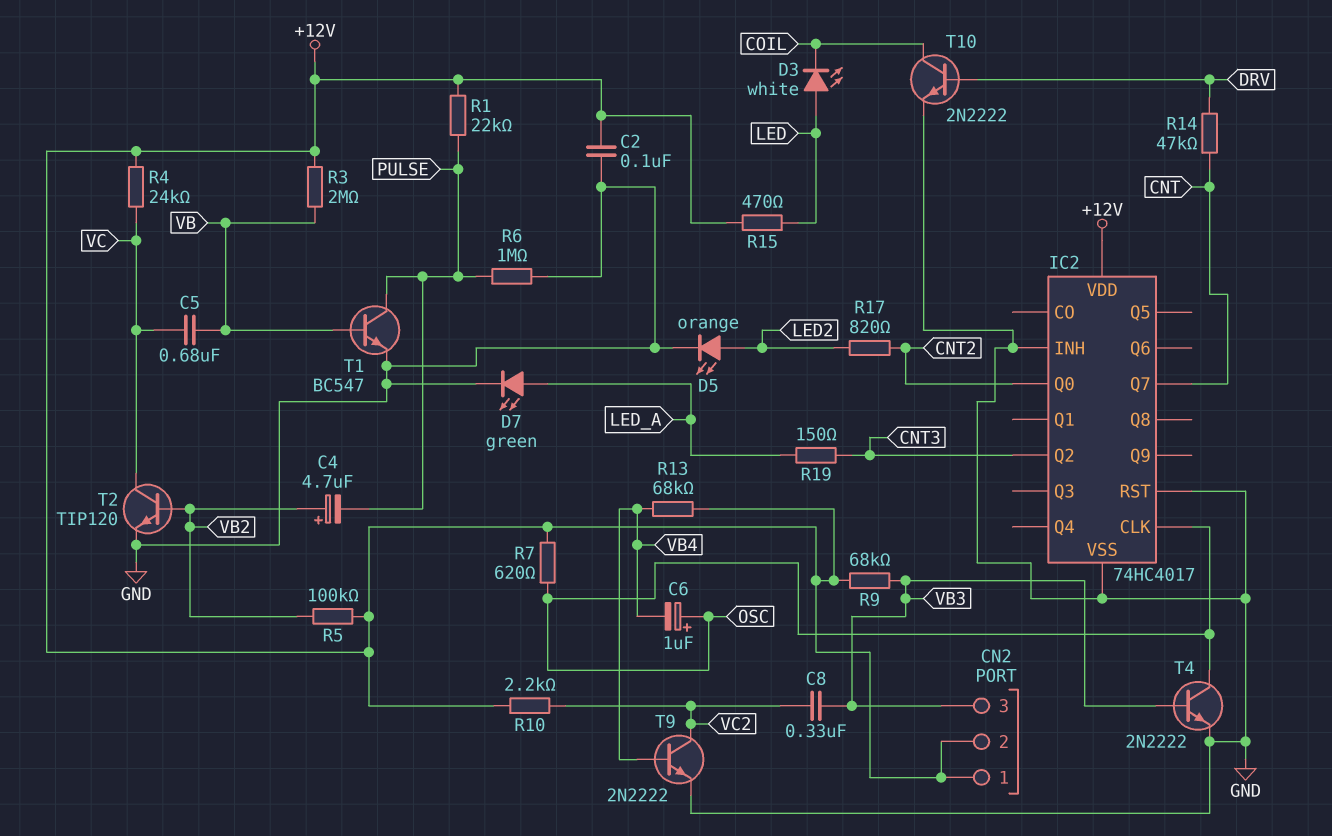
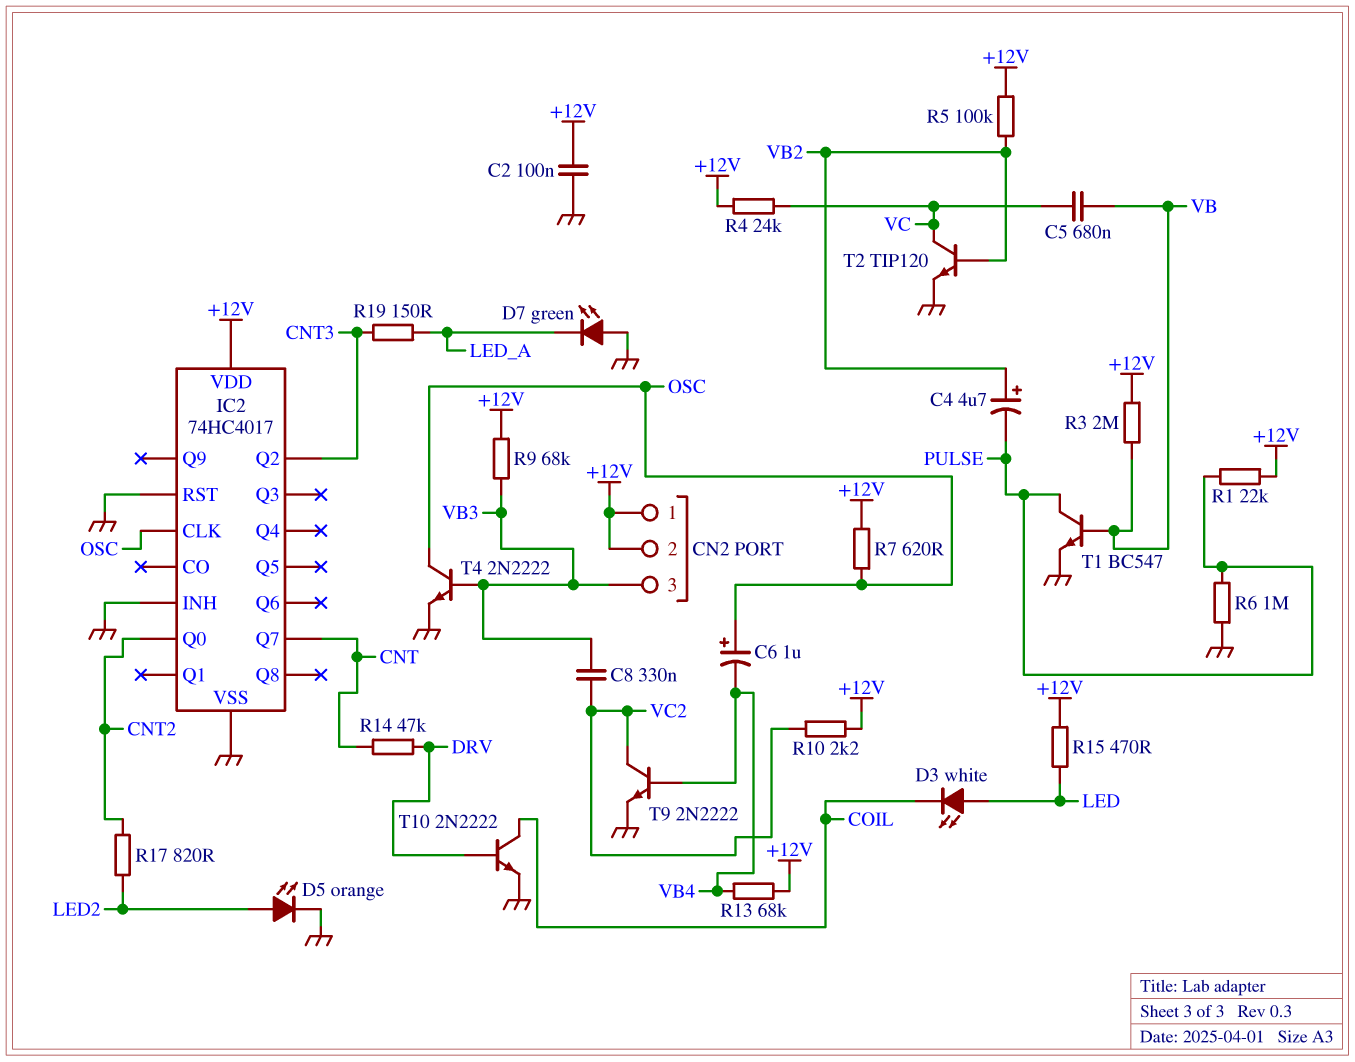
D7: LED green (A LED_A, K GND) -> LED green (A GND, K LED_A)

